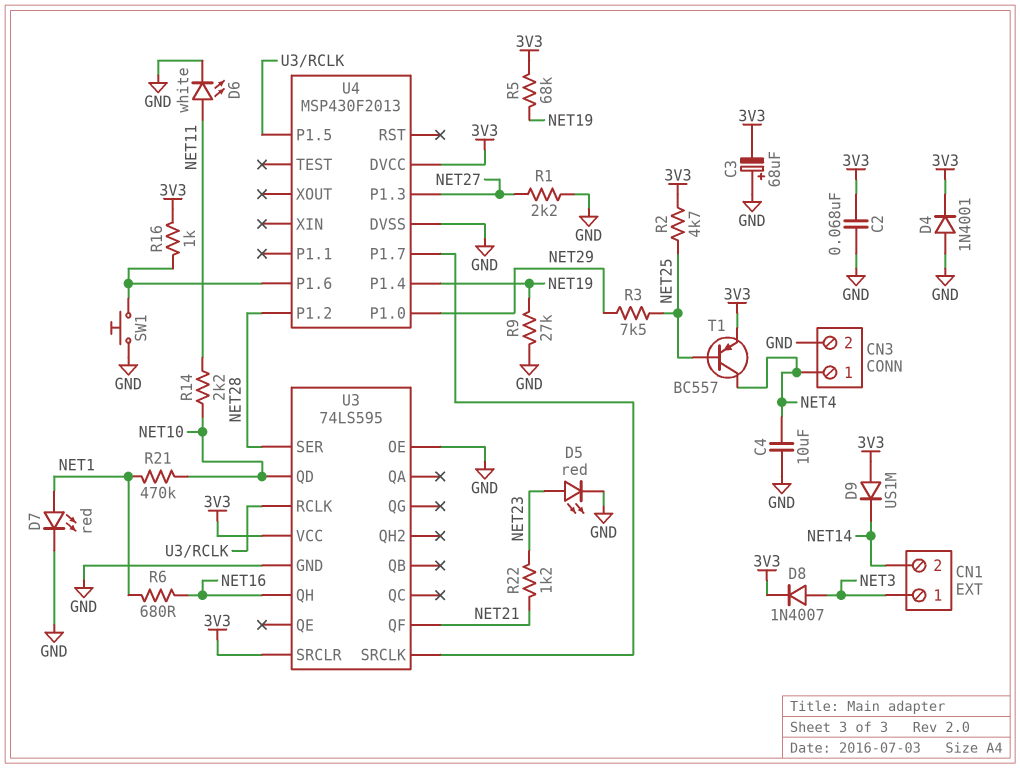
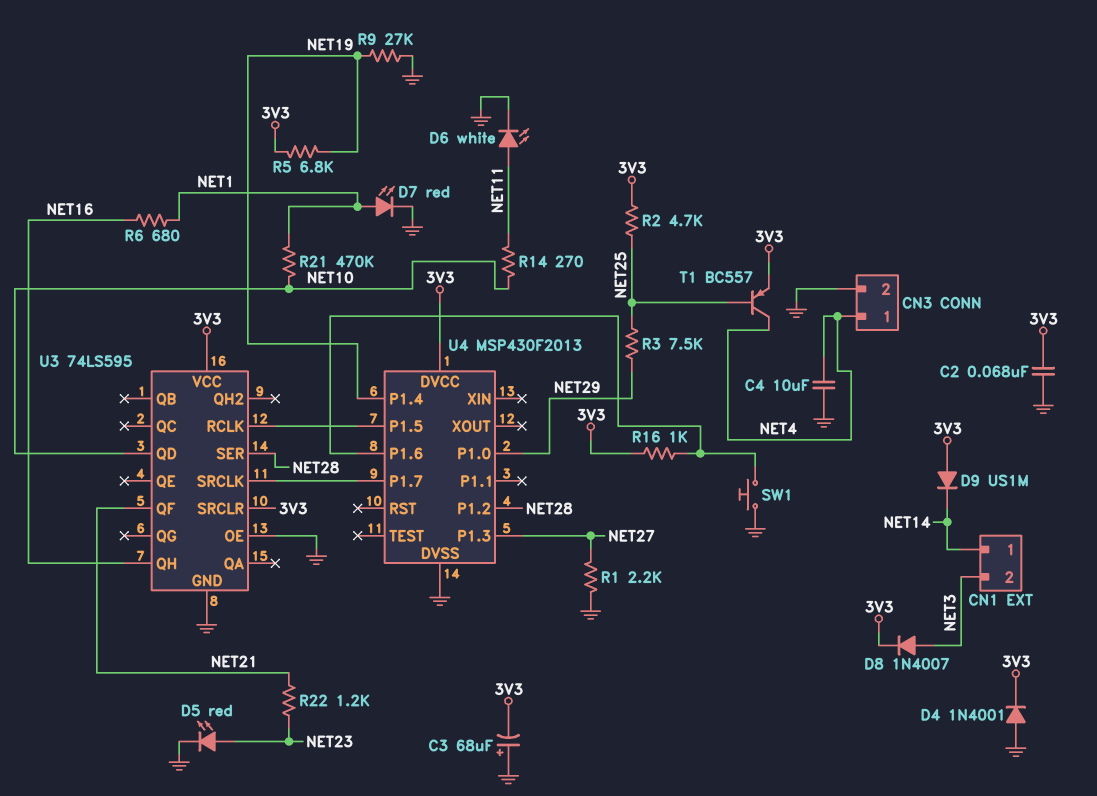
CN1 pin 1: NET3 -> NET14
CN1 pin 2: NET14 -> NET3
R5: 68k (3V3, NET19) -> 6.8k (3V3, NET19)
R14: 2.2k (NET10, NET11) -> 270 (NET10, NET11)

